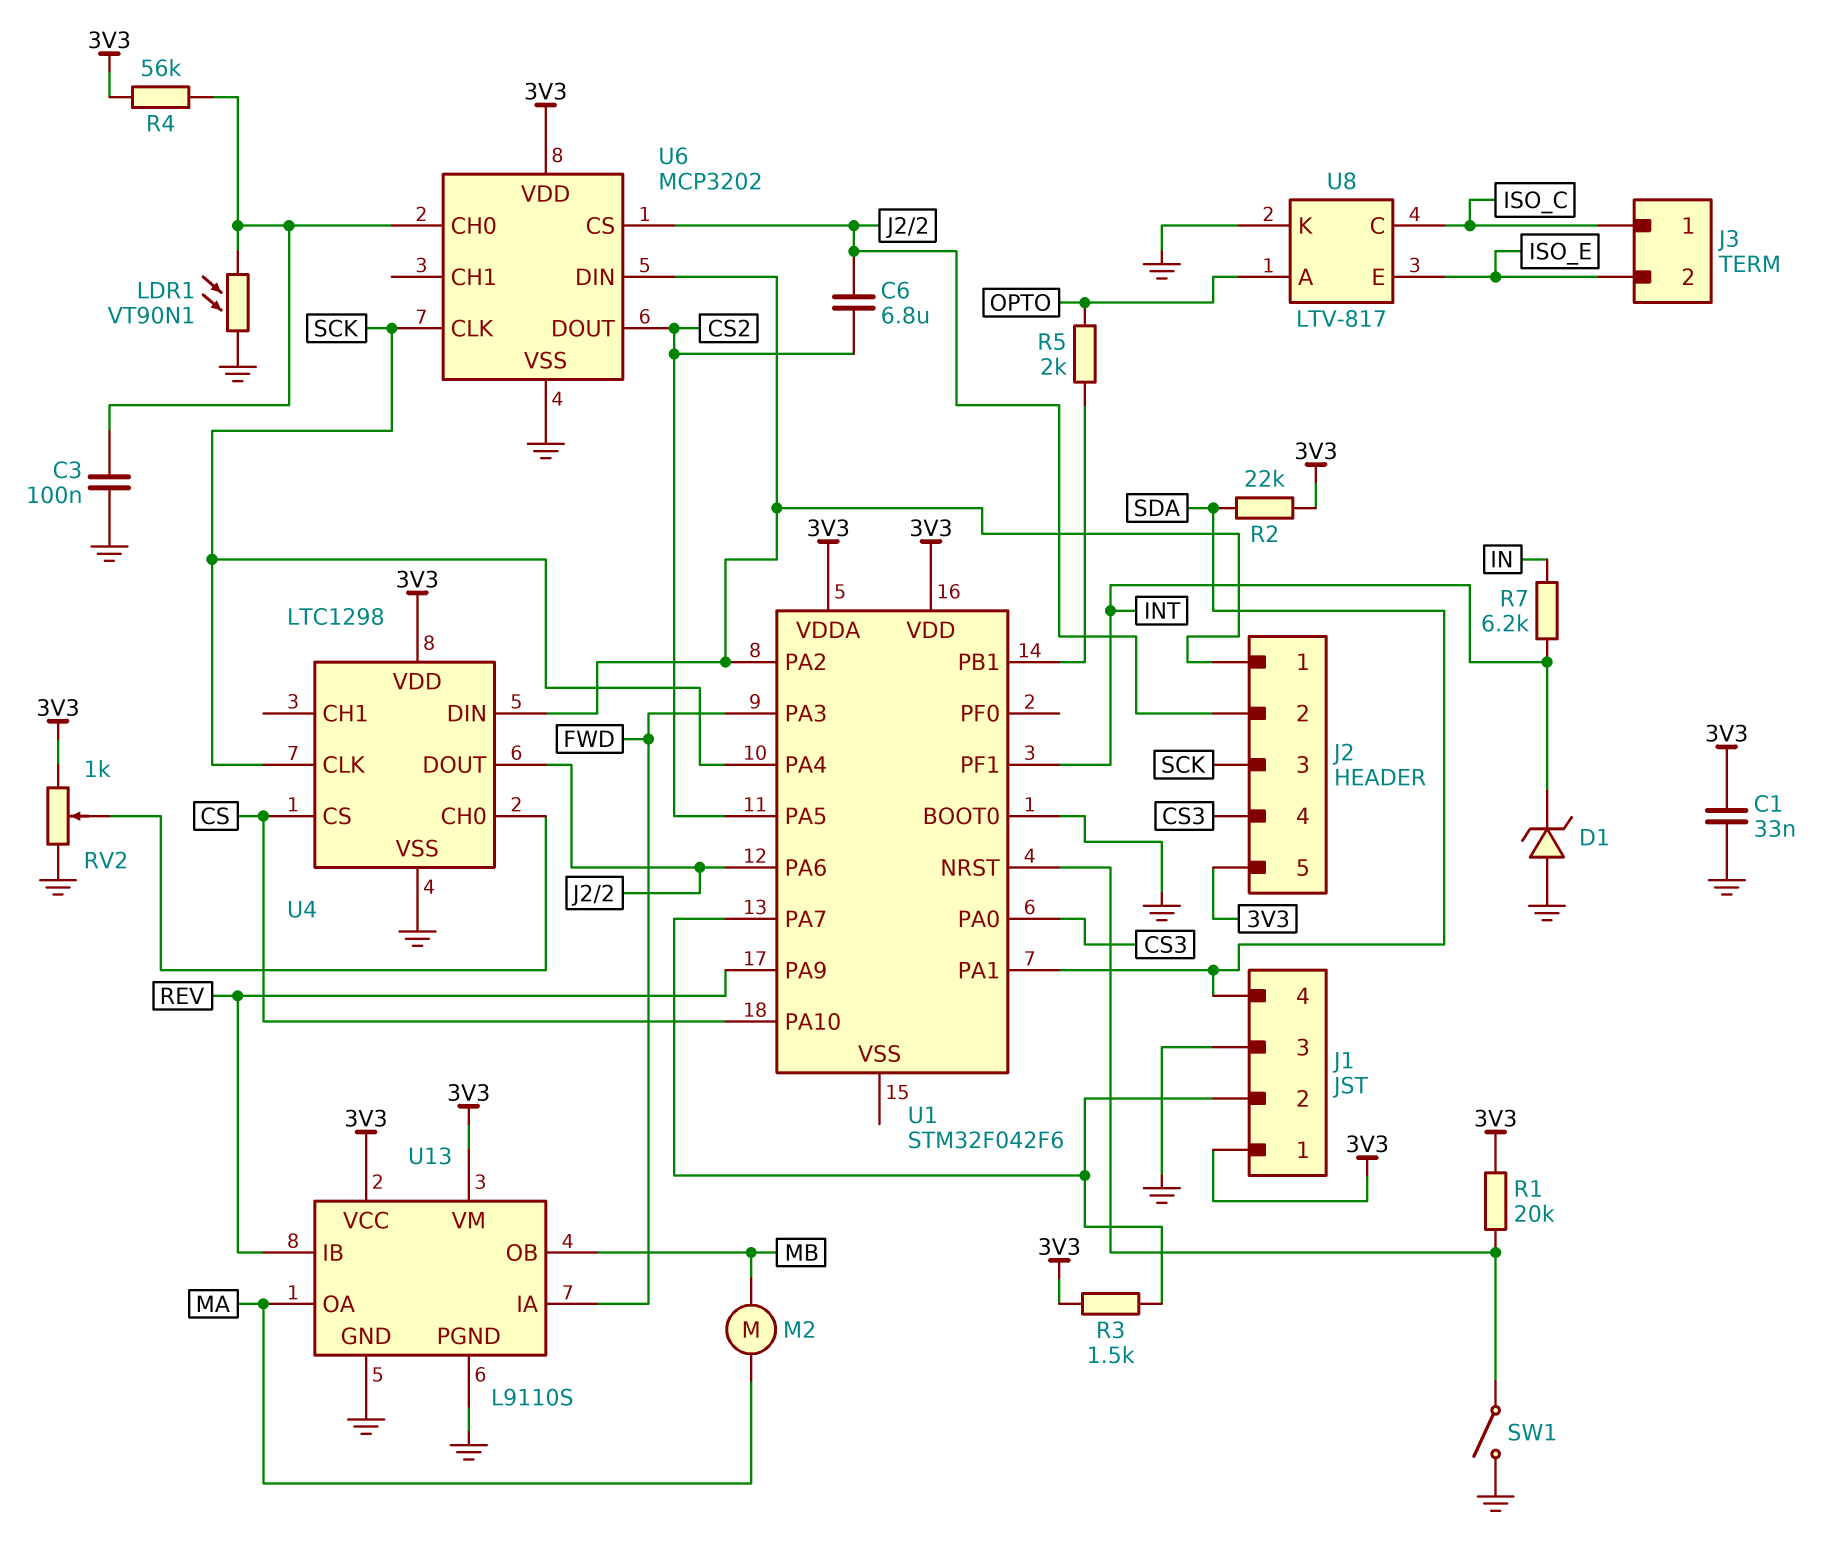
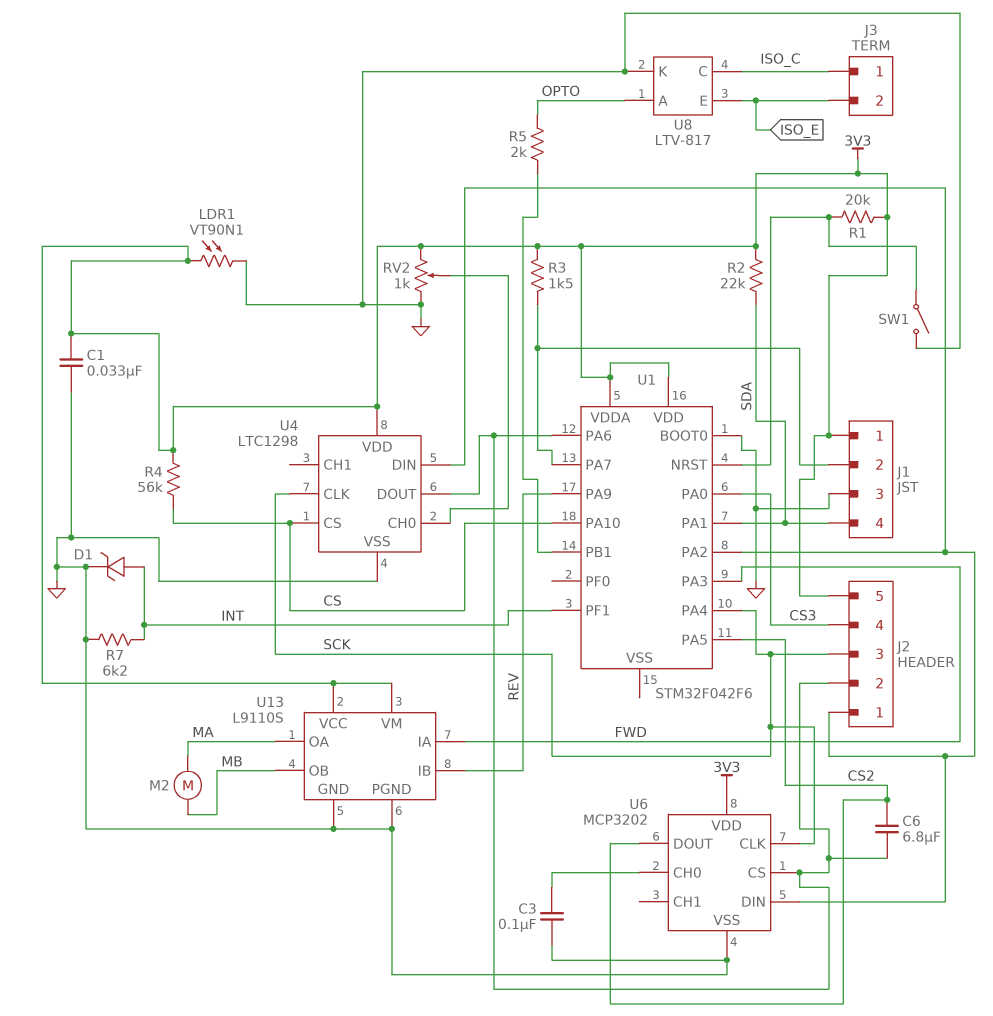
D1: zener (A GND, K INT) -> zener (A INT, K GND)
LDR1: VT90N1 (GND, U6/CH0) -> VT90N1 (3V3, GND)
R4: 56k (3V3, U6/CH0) -> 56k (3V3, CS)
R7: 6.2k (IN, INT) -> 6.2k (GND, INT)

